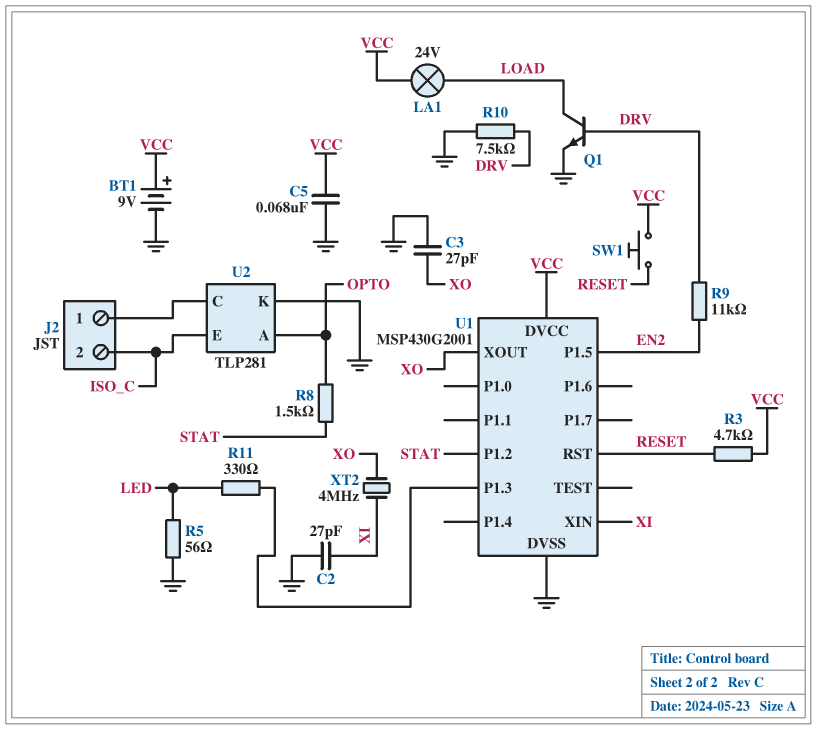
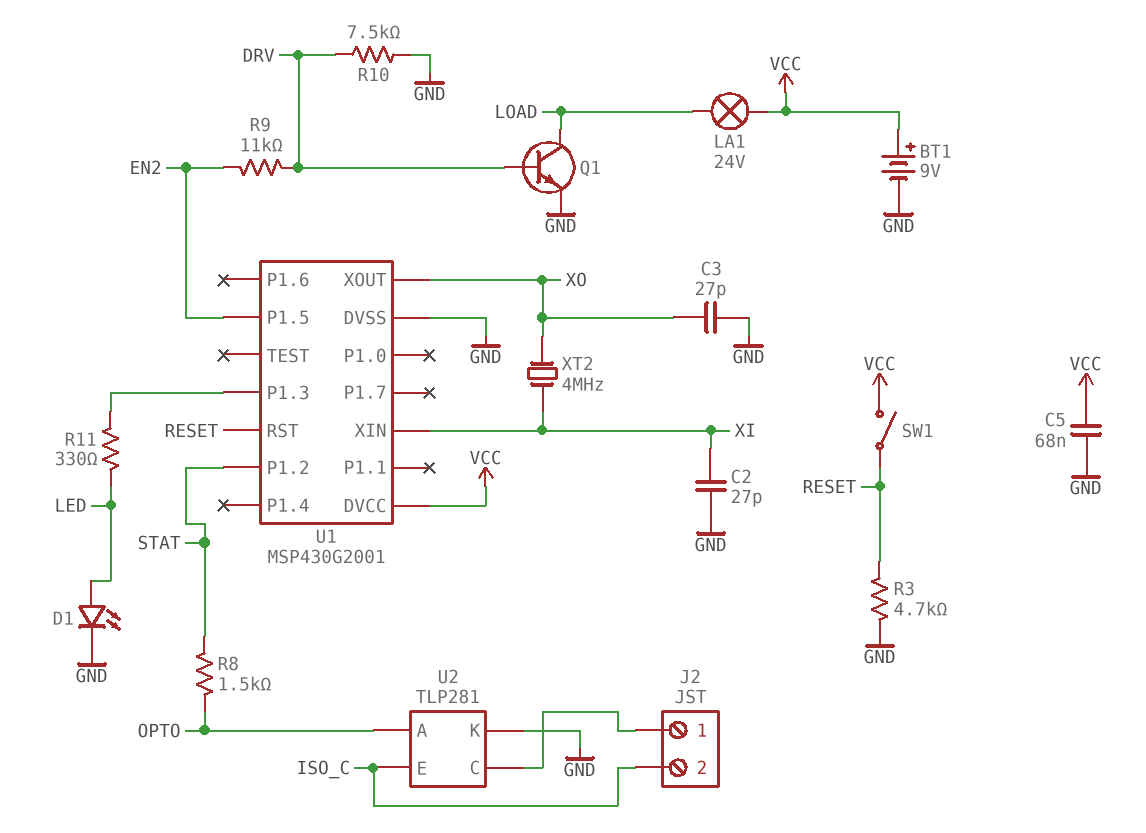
D1: none -> LED (A LED, K GND)
R3: 4.7k (RESET, VCC) -> 4.7k (GND, RESET)
R5: 56 (GND, LED) -> none
SW1: button (RESET, VCC) -> switch (RESET, VCC)

